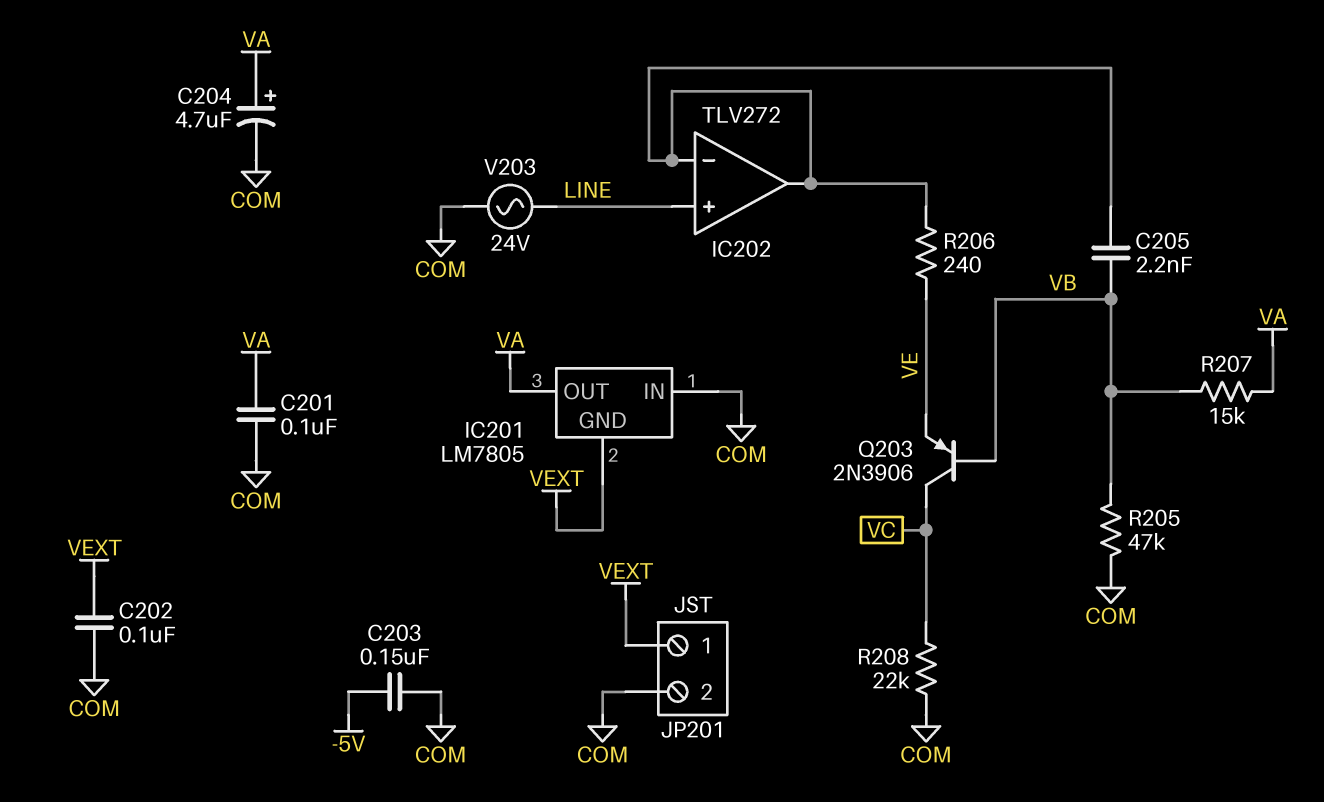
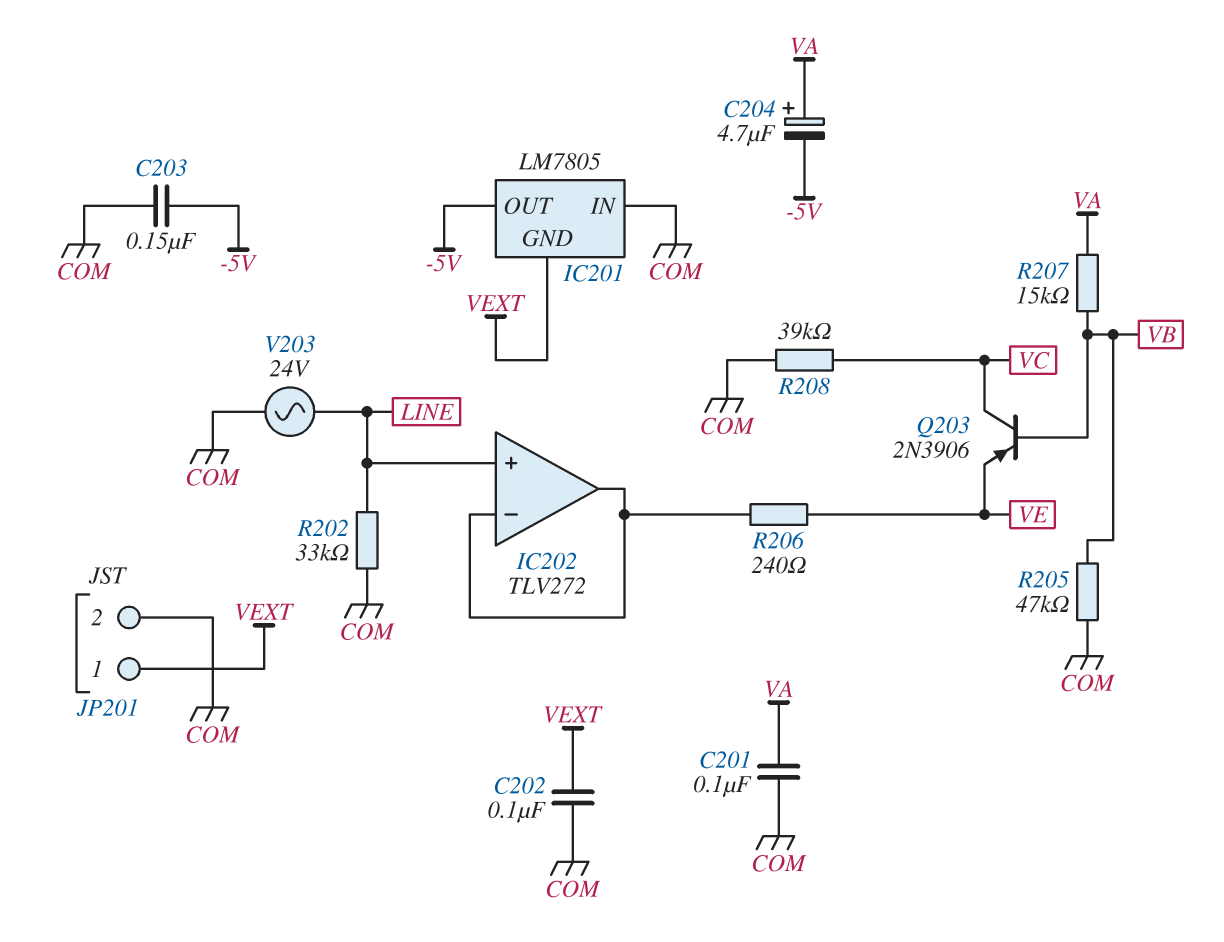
C204: 4.7uF (plus VA, minus COM) -> 4.7uF (plus VA, minus -5V)
C205: 2.2nF (IC202/in-, VB) -> none
IC201 pin OUT: VA -> -5V
R202: none -> 33k (COM, LINE)
R208: 22k (COM, VC) -> 39k (COM, VC)

